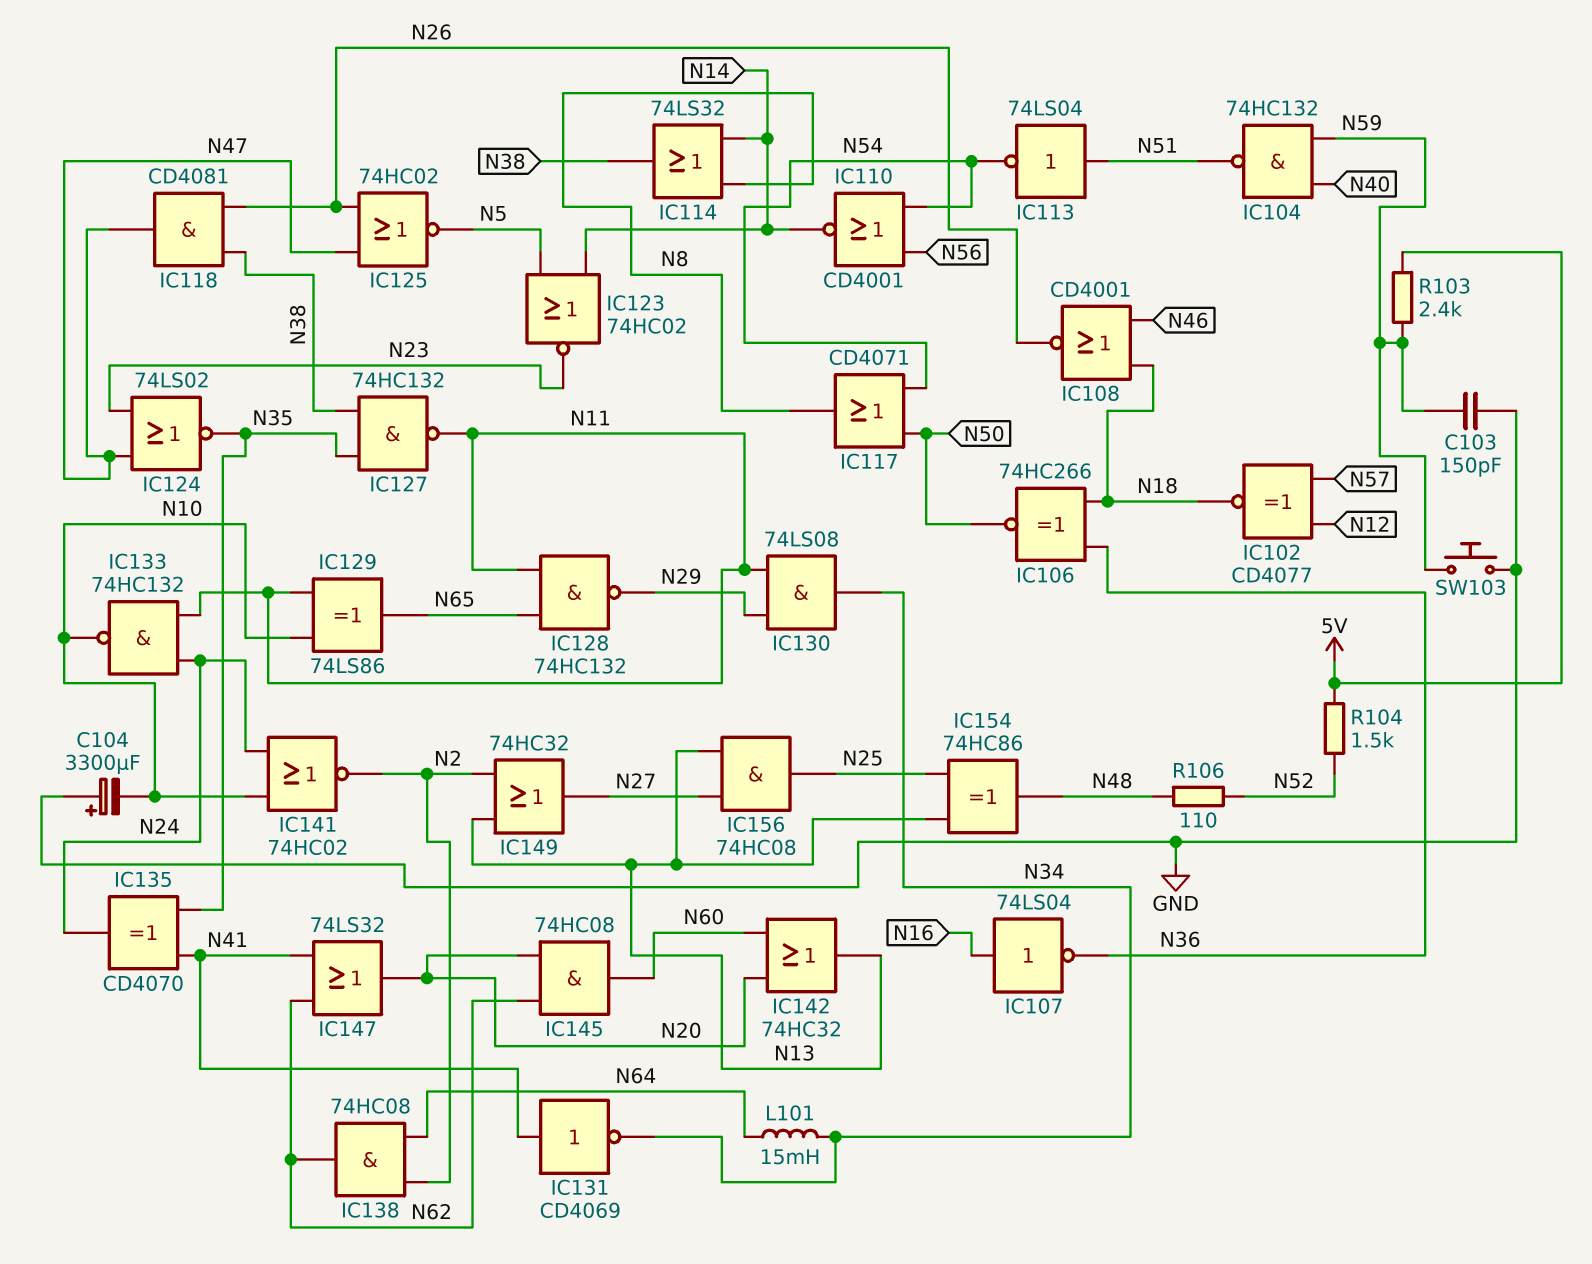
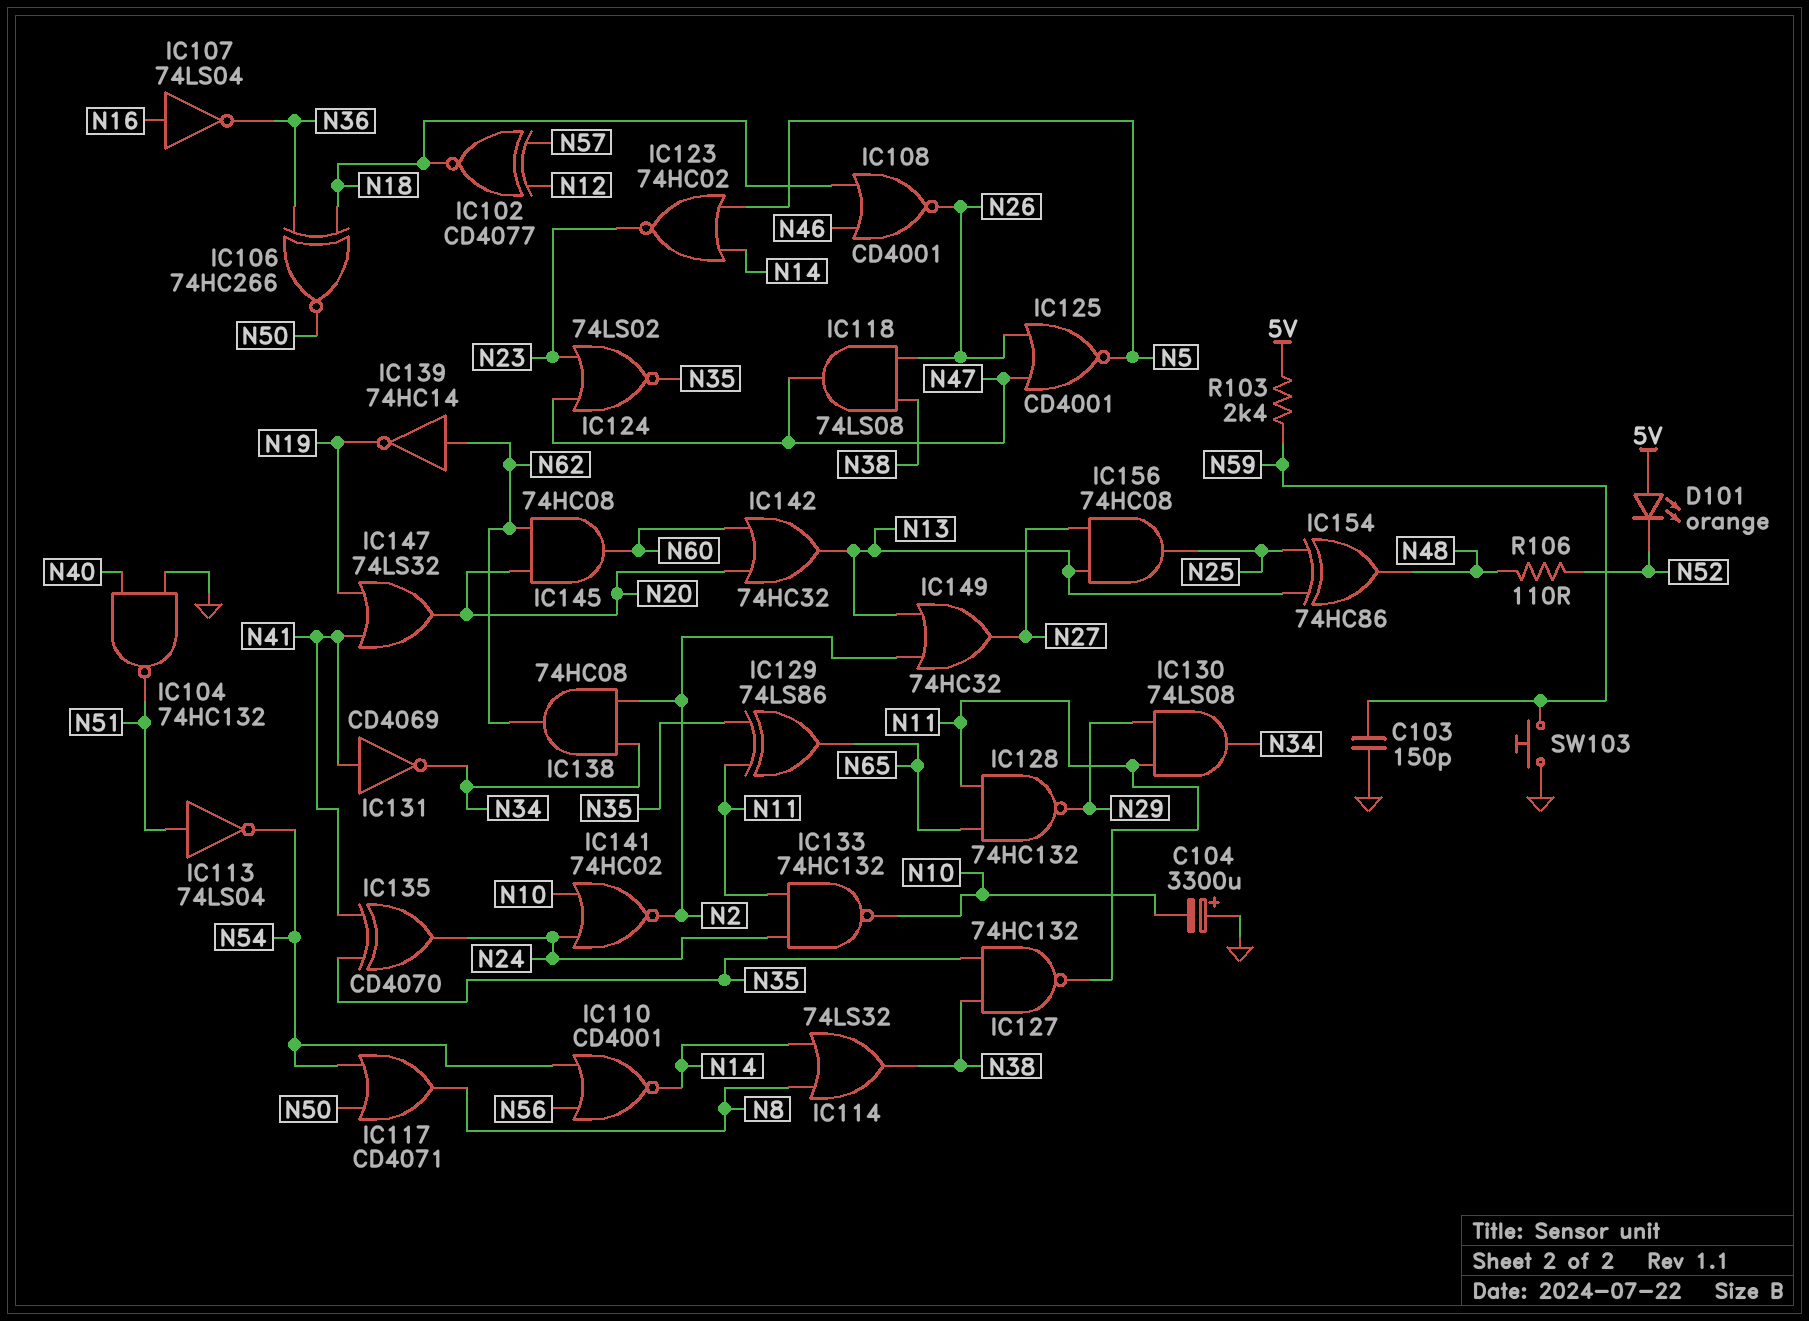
D101: none -> LED orange (A 5V, K N52)
IC104: NAND 74HC132 (in N40, in N59, out N51) -> NAND 74HC132 (in GND, in N40, out N51)
IC118: AND CD4081 (in N26, in N38, out N47) -> AND 74LS08 (in N26, in N38, out N47)
IC125: NOR 74HC02 (in N26, in N47, out N5) -> NOR CD4001 (in N26, in N47, out N5)
IC129: XOR 74LS86 (in N10, in N11, out N65) -> XOR 74LS86 (in N11, in N35, out N65)
IC138: AND 74HC08 (in N2, in N64, out N62) -> AND 74HC08 (in N2, in N34, out N62)
IC139: none -> NOT 74HC14 (in N62, out N19)
IC147: OR 74LS32 (in N41, in N62, out N20) -> OR 74LS32 (in N19, in N41, out N20)
L101: 15mH (N34, N64) -> none
R104: 1.5k (5V, N52) -> none

